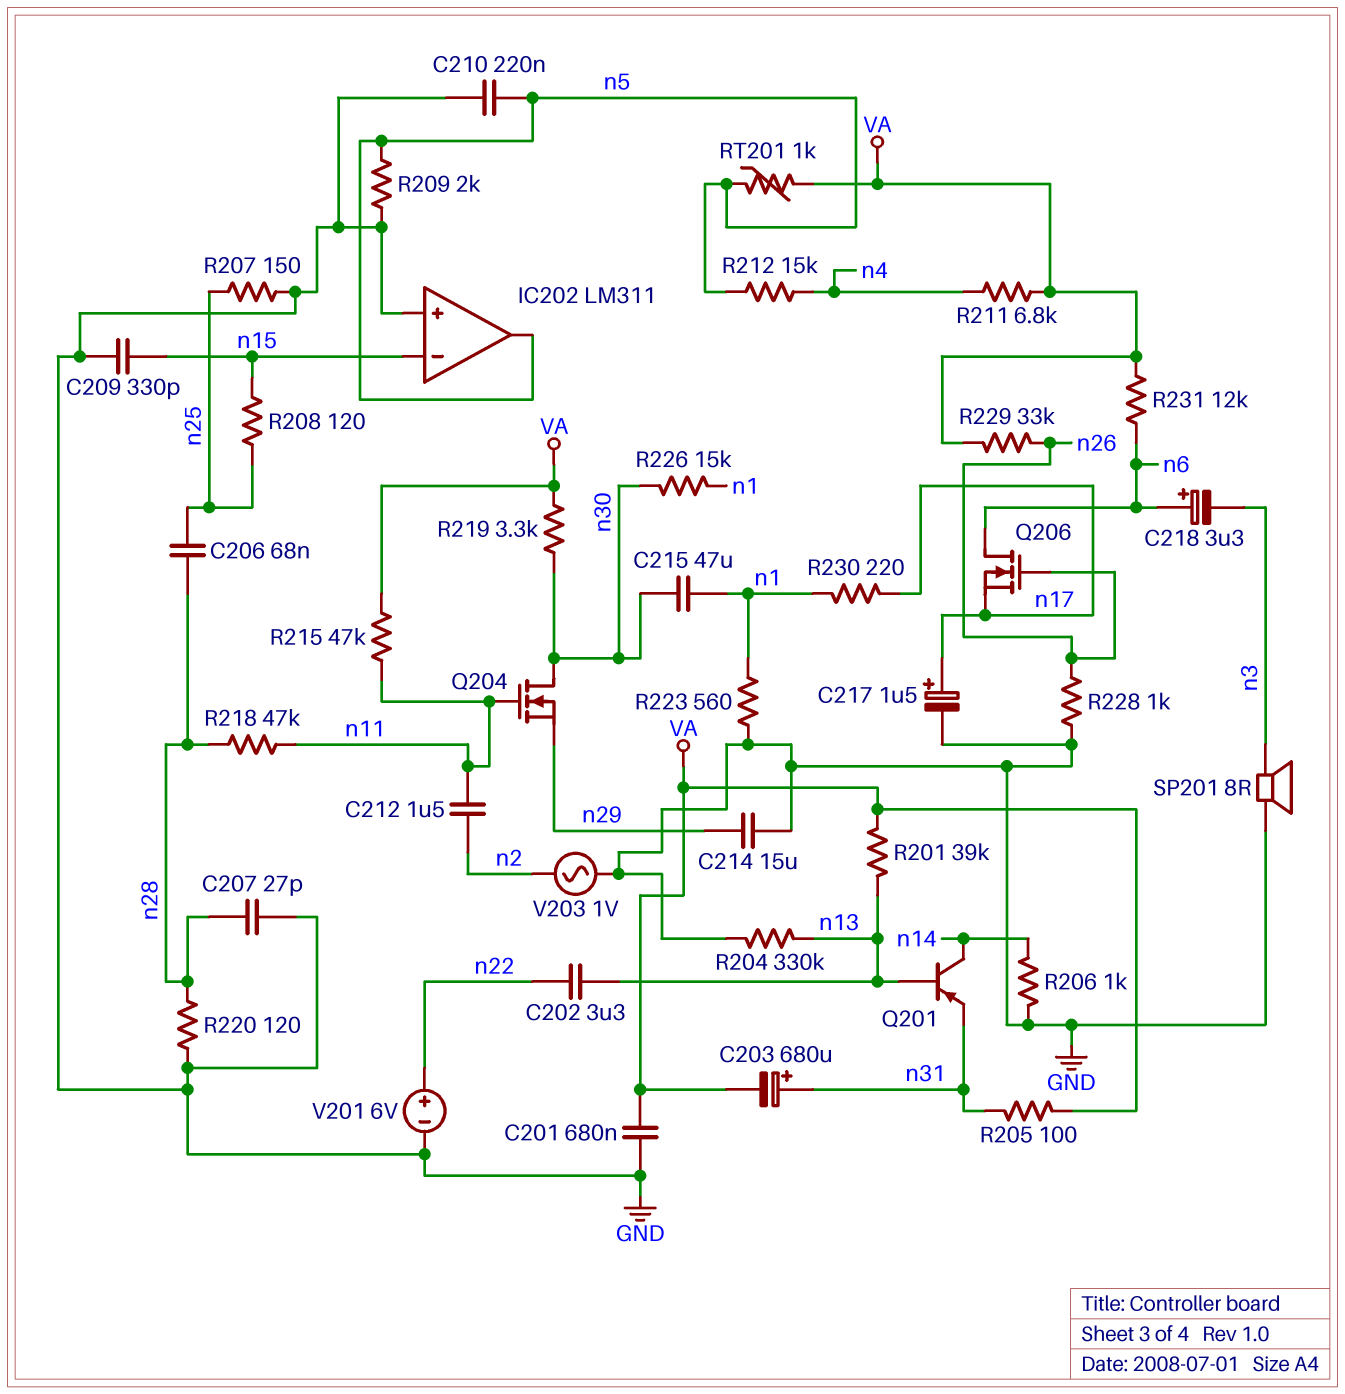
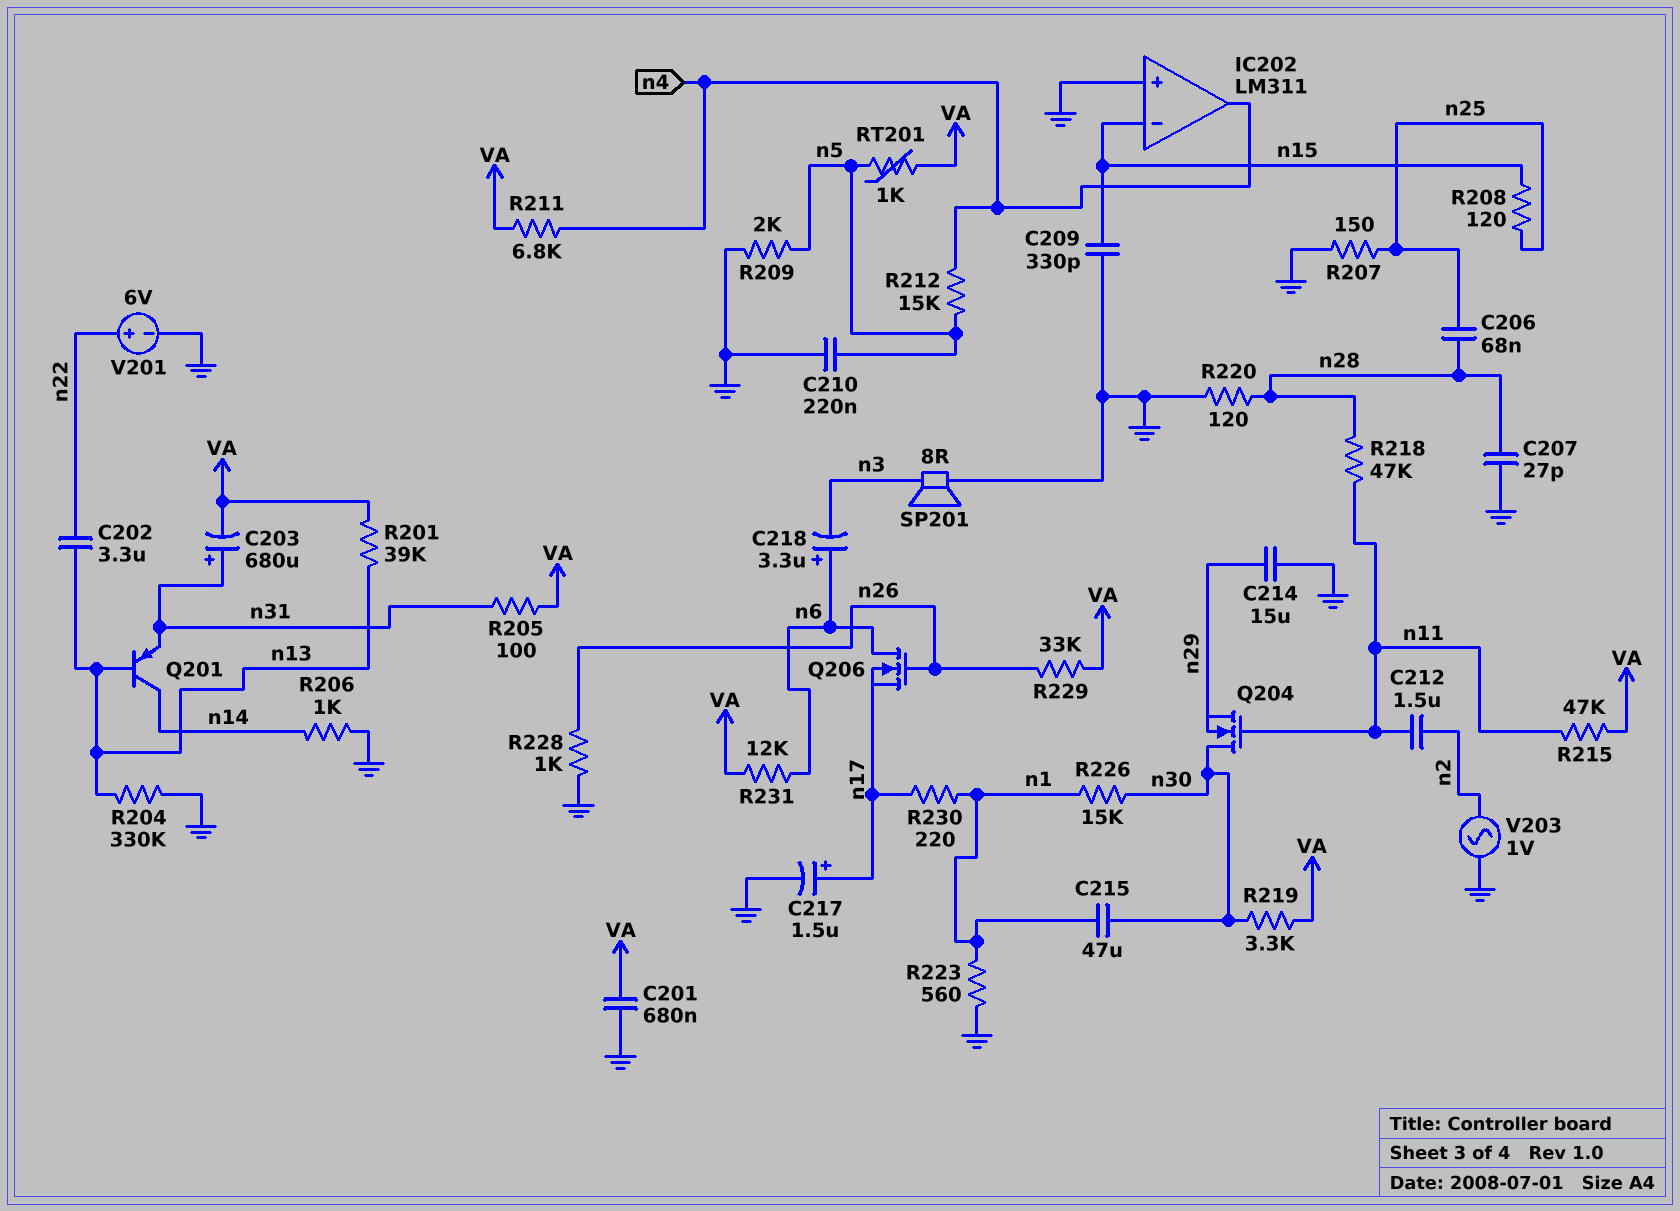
IC202 pin out: n5 -> n4

